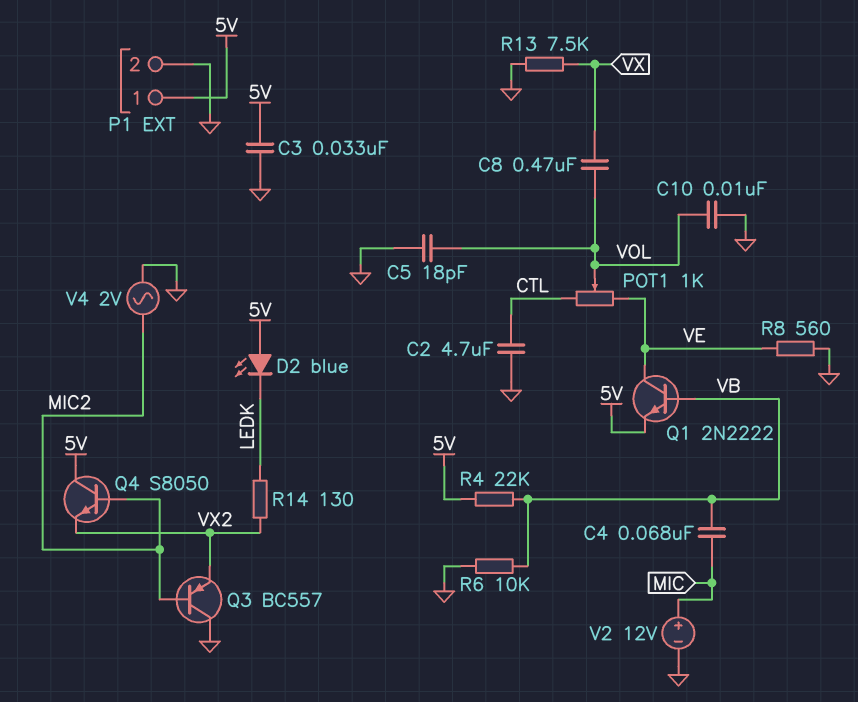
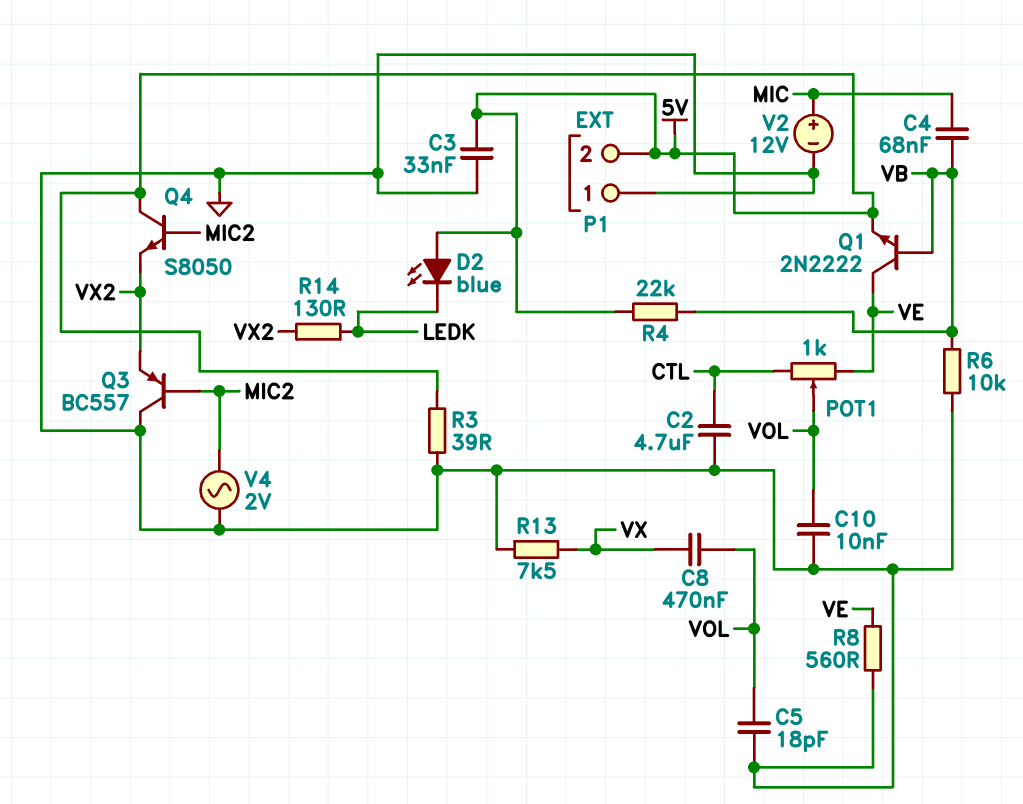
P1 pin 1: 5V -> GND
P1 pin 2: GND -> 5V
R3: none -> 39 (5V, GND)

